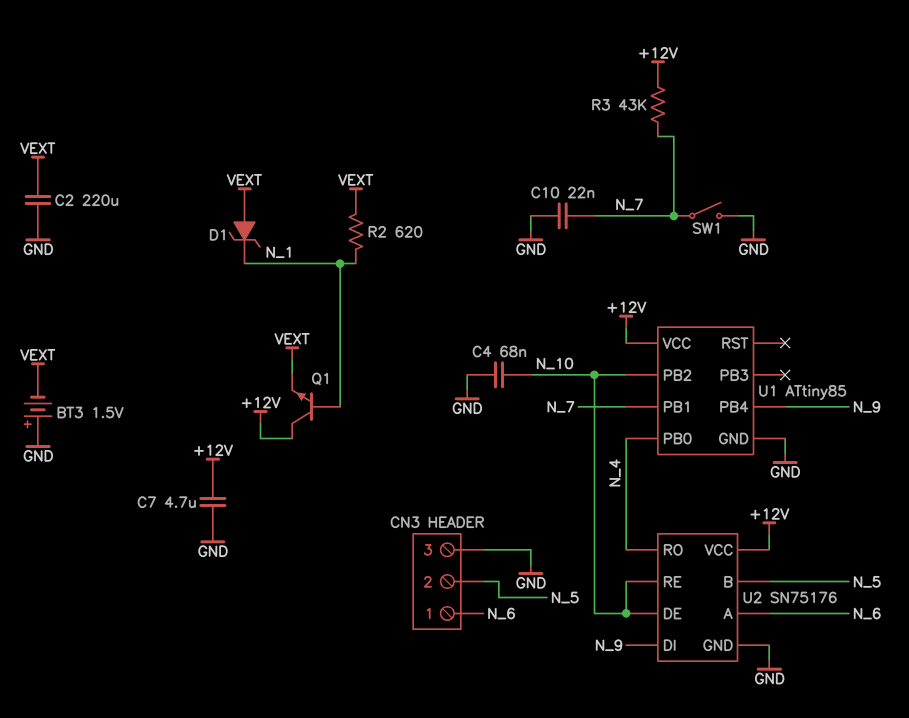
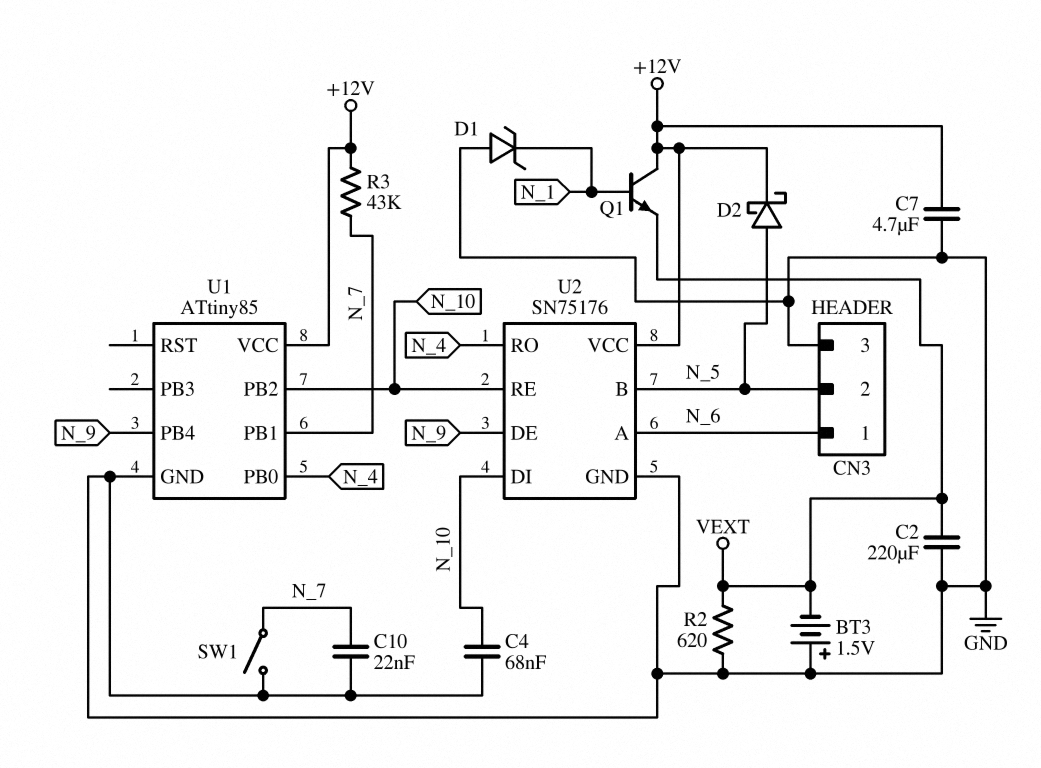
D1: zener (A VEXT, K N_1) -> zener (A GND, K N_1)
D2: none -> schottky (A N_5, K +12V)
R2: 620 (N_1, VEXT) -> 620 (GND, VEXT)
U2 pin DE: N_10 -> N_9
U2 pin DI: N_9 -> N_10

